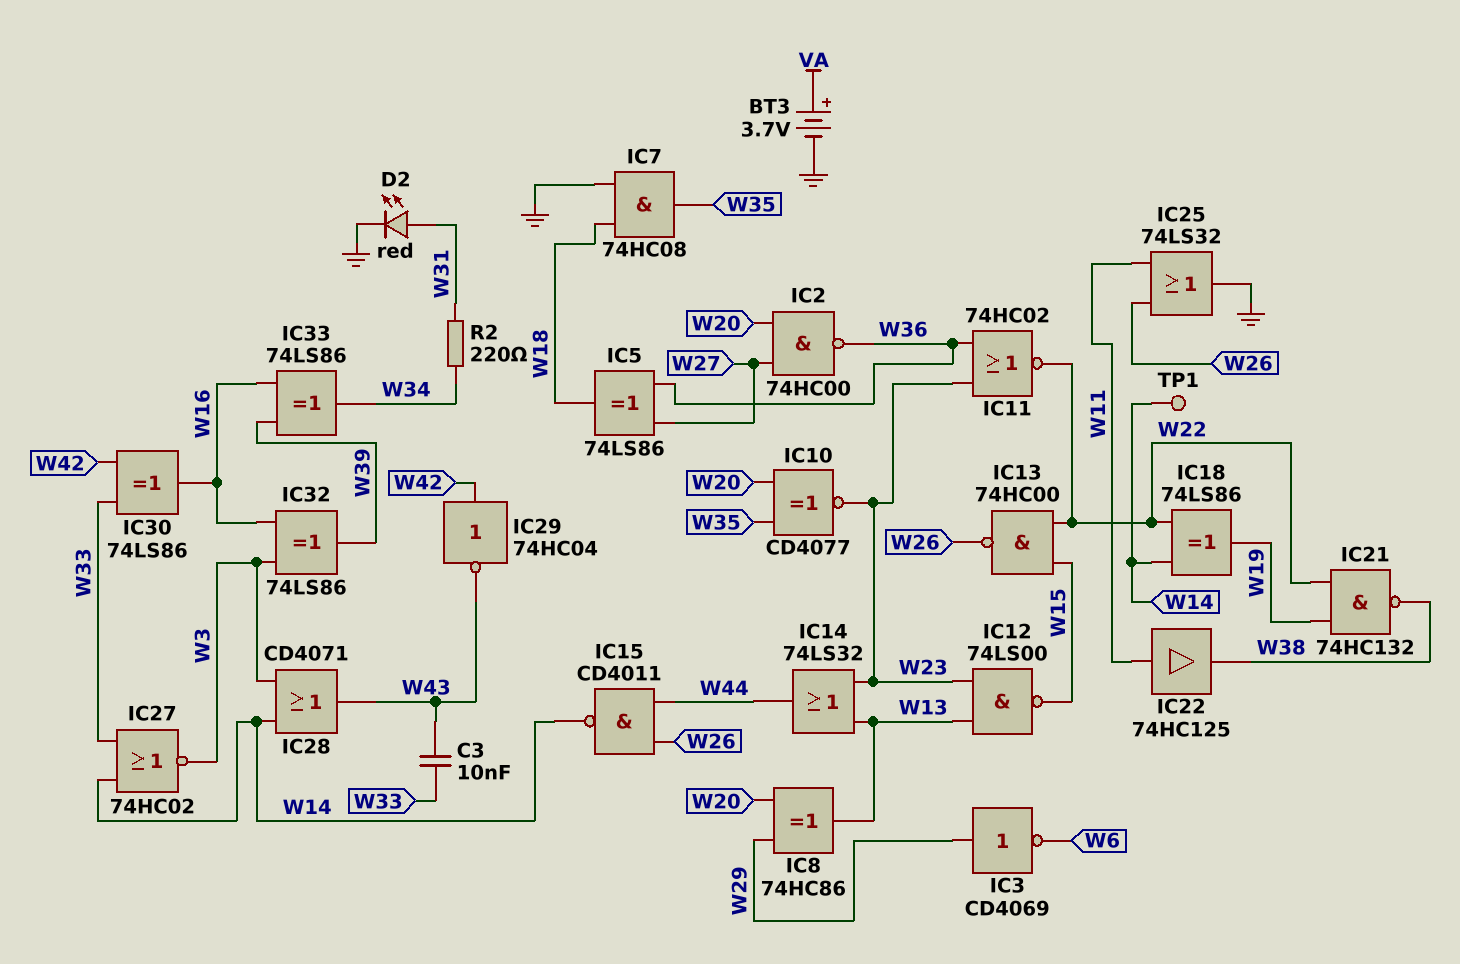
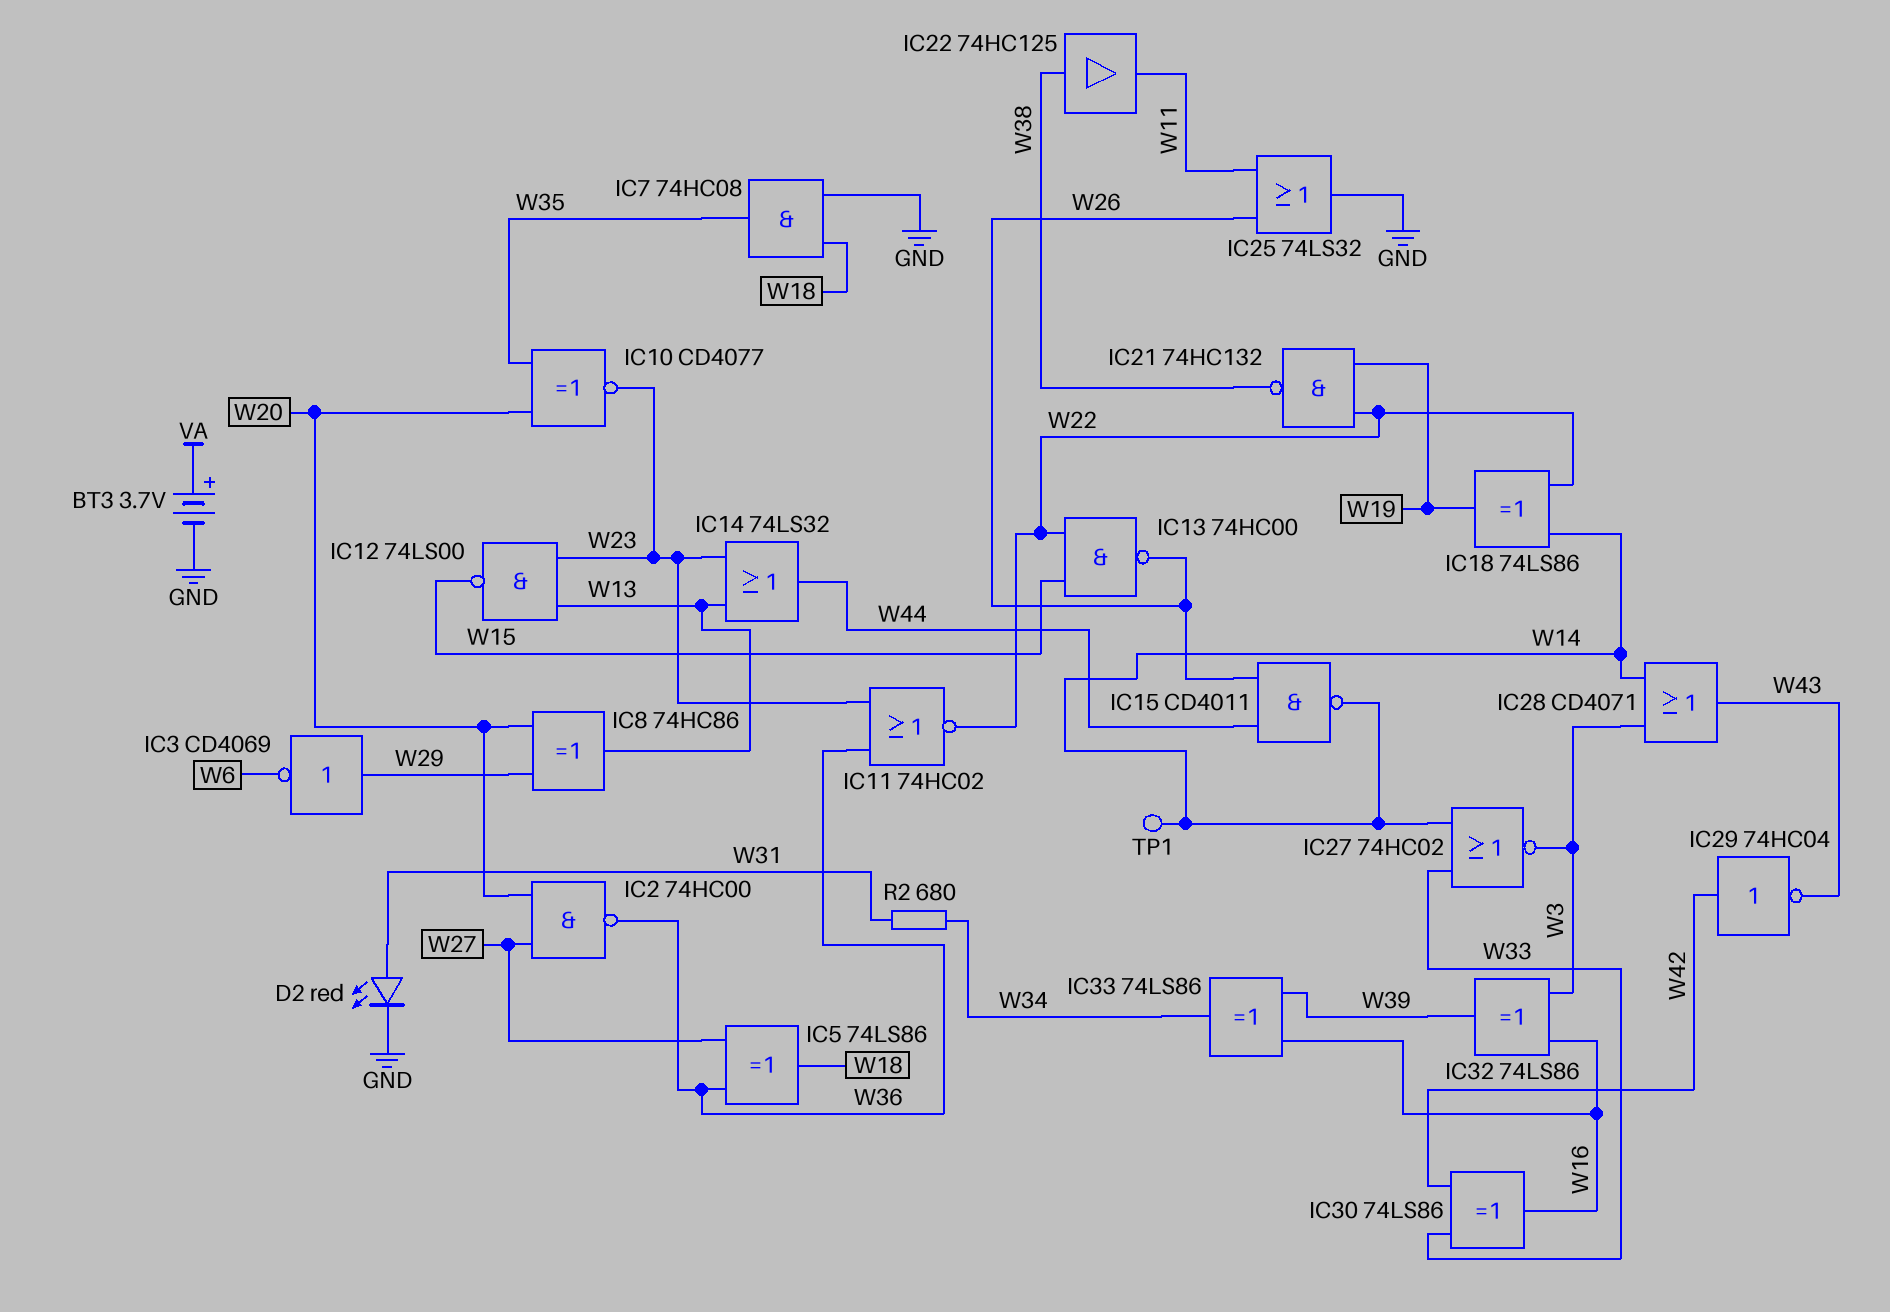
C3: 10nF (W33, W43) -> none
IC22: buffer 74HC125 (in W11, out W38) -> buffer 74HC125 (in W38, out W11)
R2: 220 (W31, W34) -> 680 (W31, W34)

